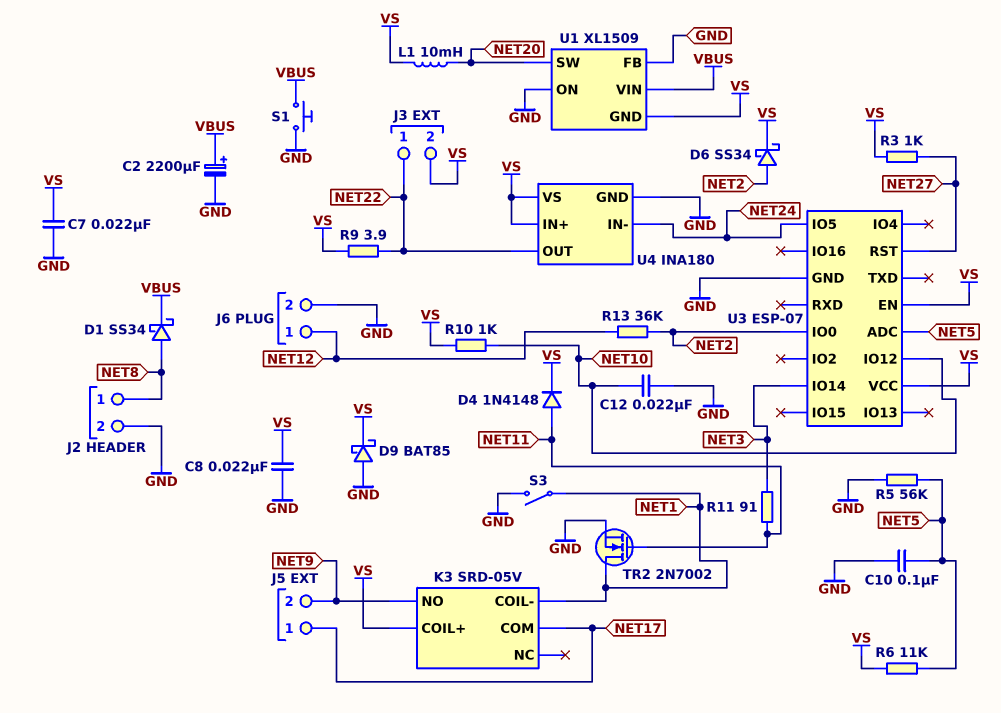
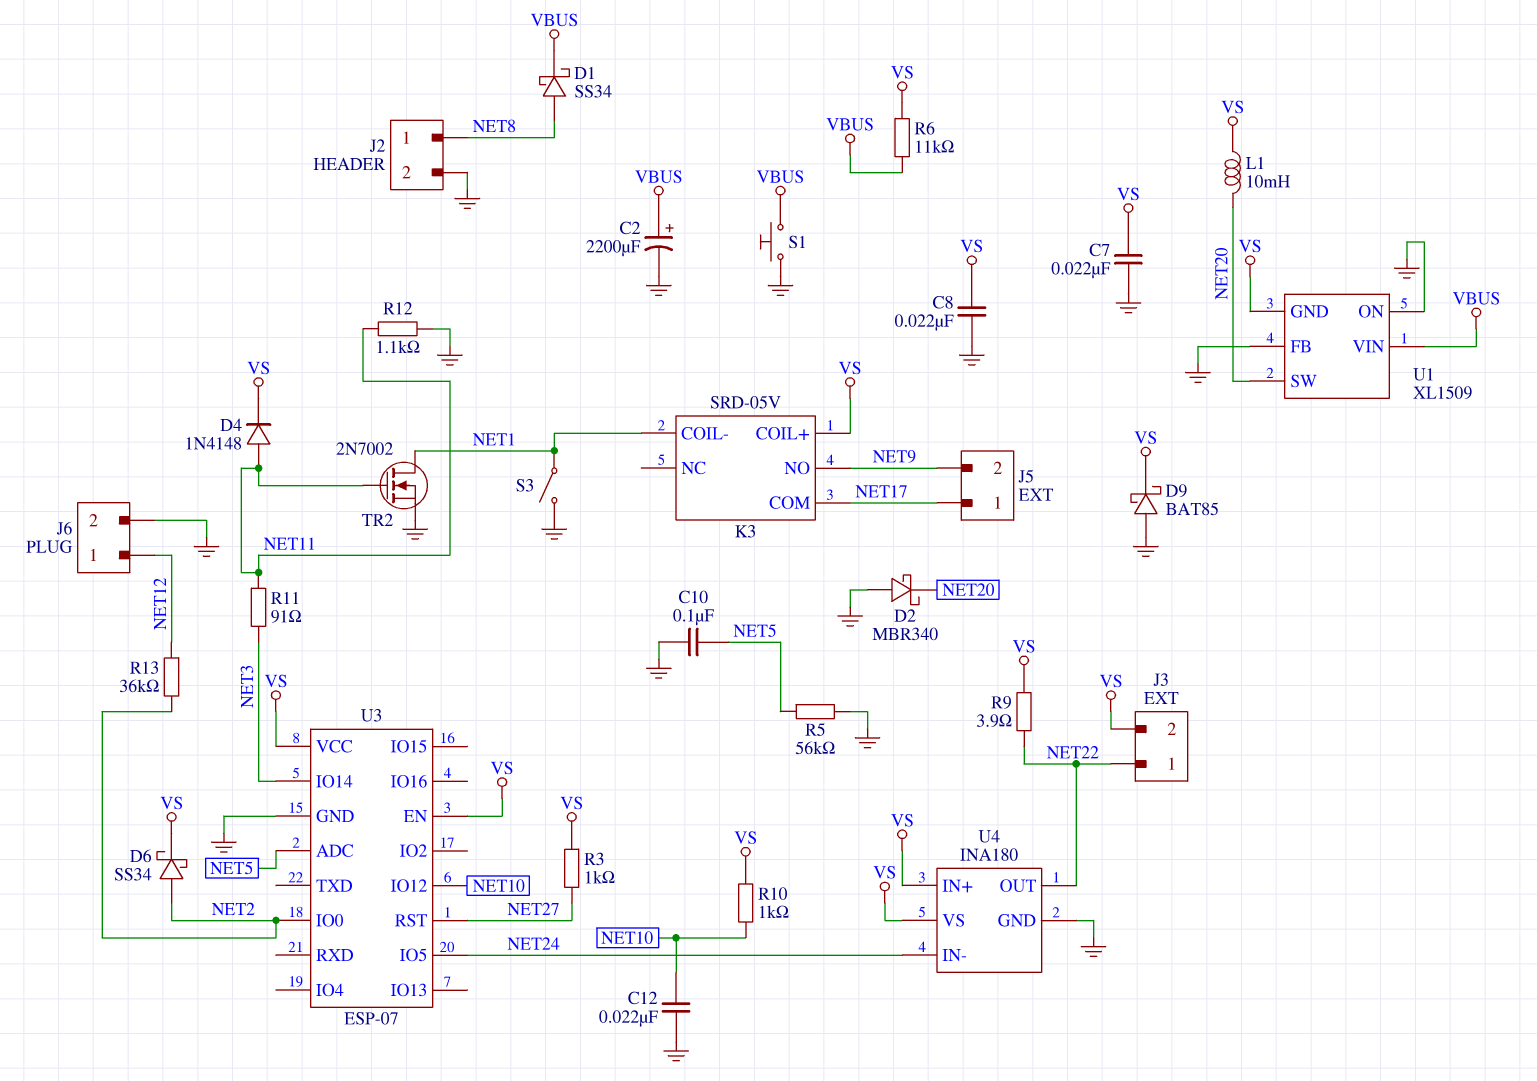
D2: none -> schottky MBR340 (A GND, K NET20)
R6: 11k (NET5, VS) -> 11k (VBUS, VS)
R12: none -> 1.1k (GND, NET11)

